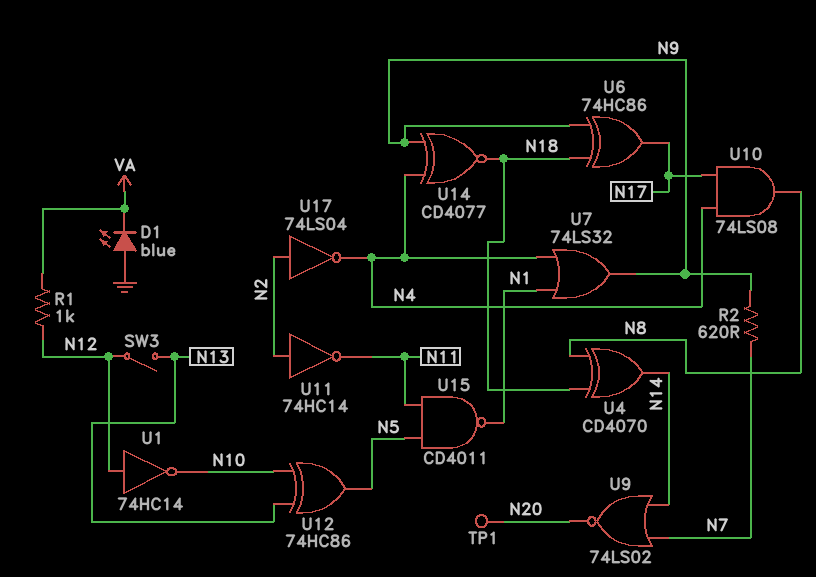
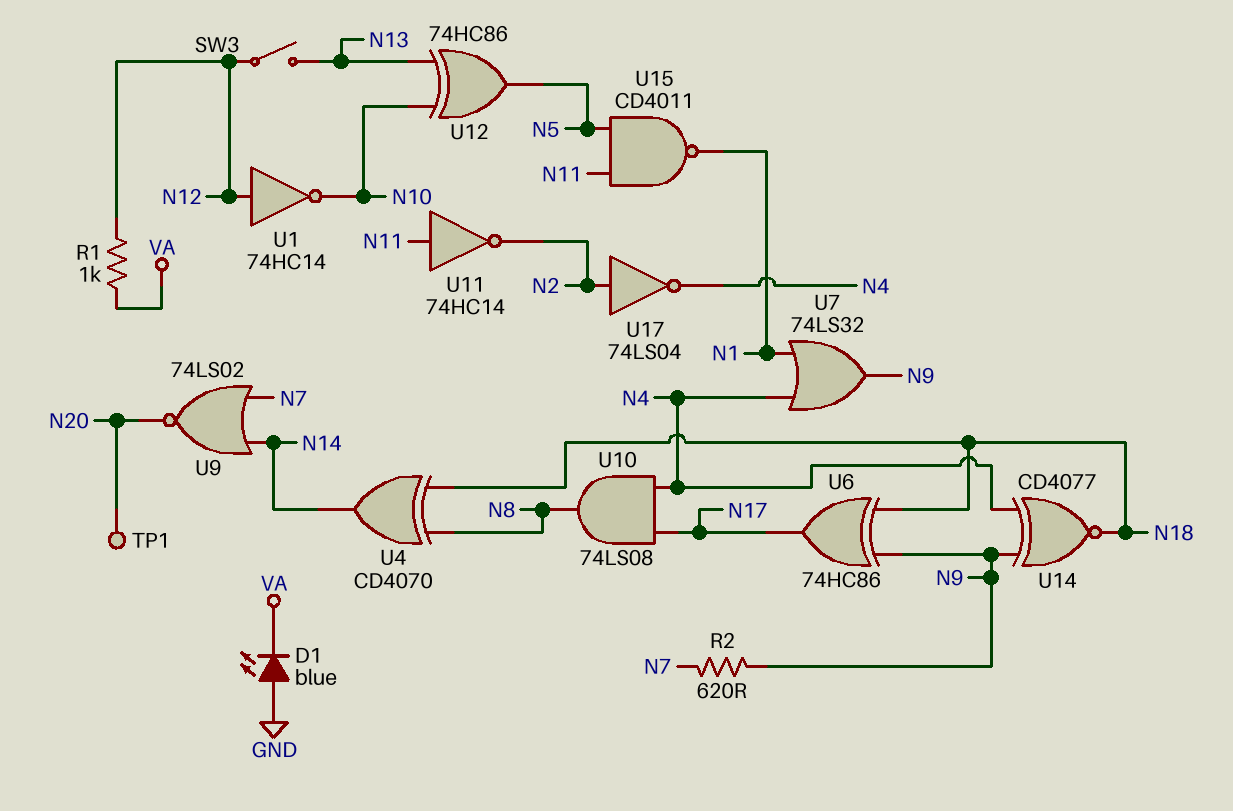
U11: NOT 74HC14 (in N2, out N11) -> NOT 74HC14 (in N11, out N2)

